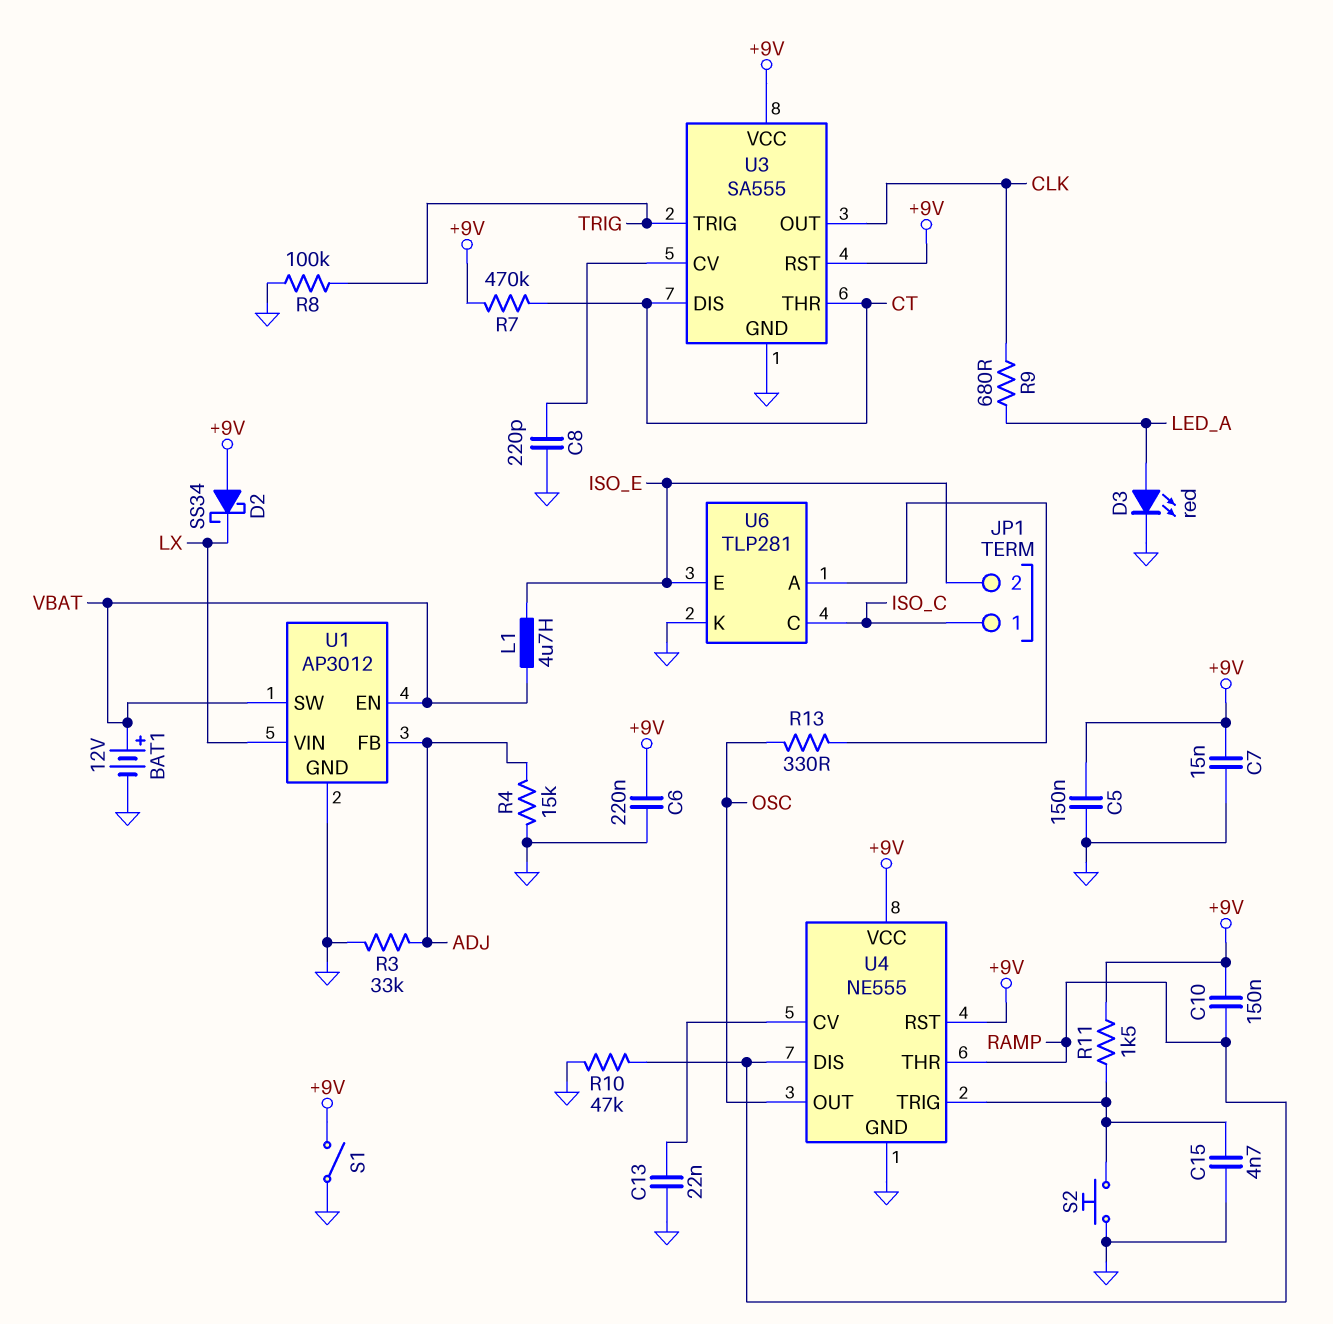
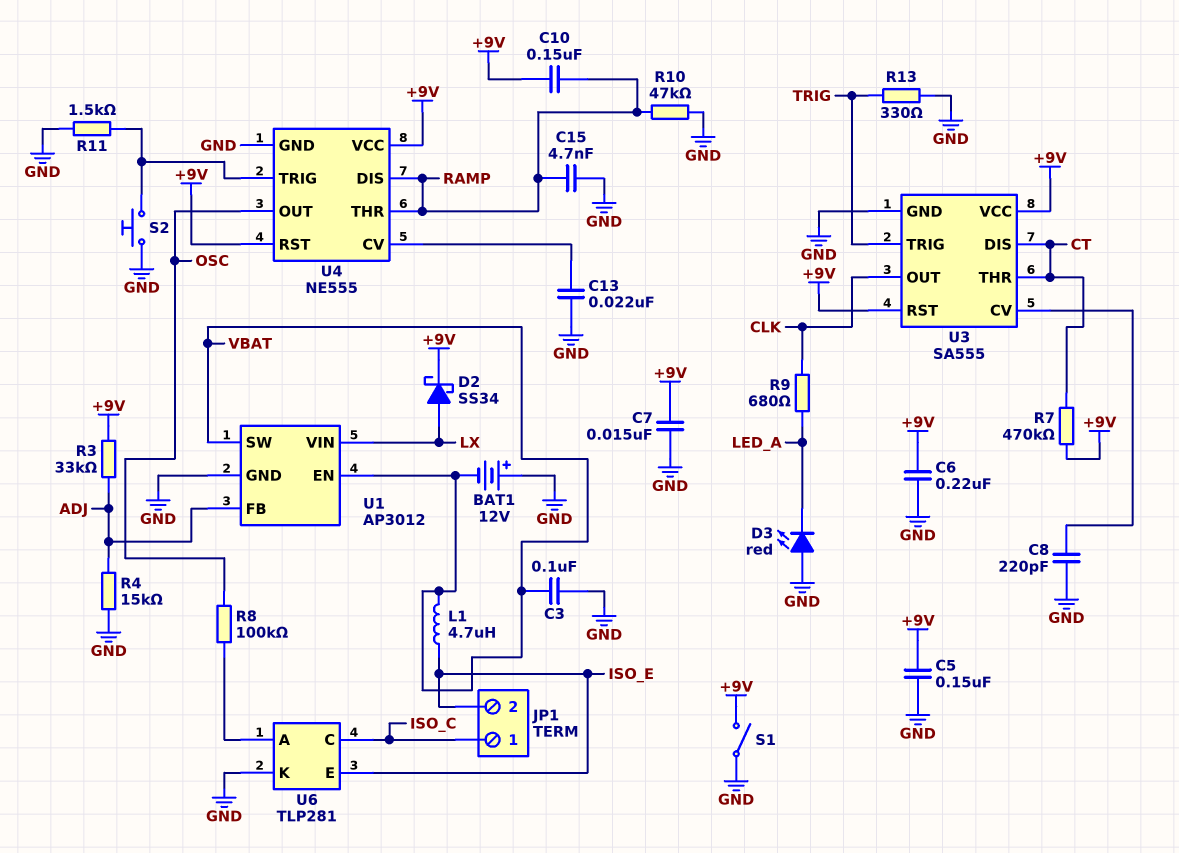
BAT1: 12V (plus VBAT, minus GND) -> 12V (plus GND, minus VBAT)
C3: none -> 100nF (GND, VBAT)
C15: 4.7nF (GND, U4/TRIG) -> 4.7nF (GND, RAMP)
D2: schottky SS34 (A +9V, K LX) -> schottky SS34 (A LX, K +9V)
D3: LED red (A LED_A, K GND) -> LED red (A GND, K LED_A)
R3: 33k (ADJ, GND) -> 33k (+9V, ADJ)
R8: 100k (GND, TRIG) -> 100k (OSC, U6/A)
R11: 1.5k (+9V, U4/TRIG) -> 1.5k (GND, U4/TRIG)
R13: 330 (OSC, U6/A) -> 330 (GND, TRIG)

